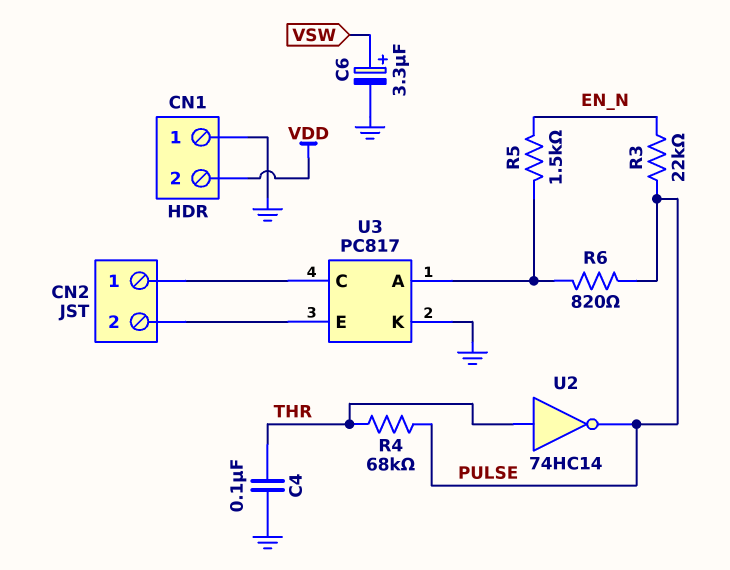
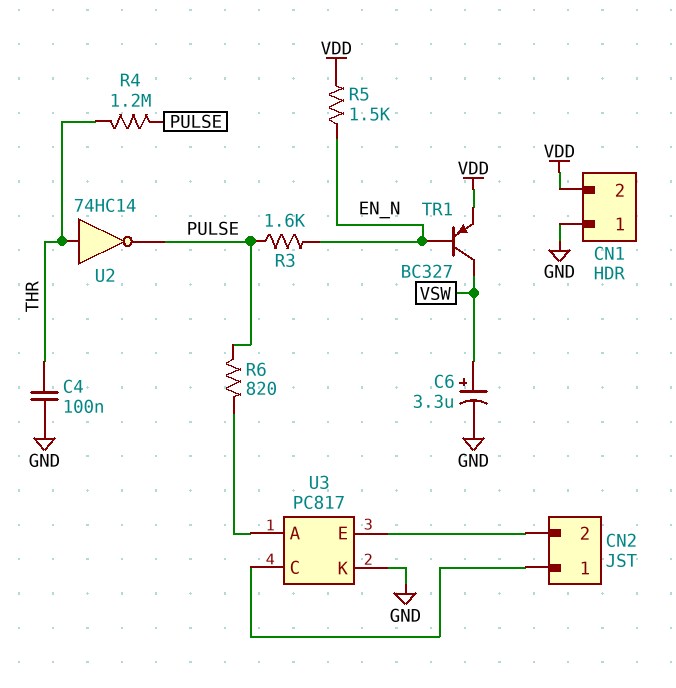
R3: 22k (EN_N, PULSE) -> 1.6k (EN_N, PULSE)
R4: 68k (PULSE, THR) -> 1.2M (PULSE, THR)
R5: 1.5k (EN_N, U3/A) -> 1.5k (EN_N, VDD)
TR1: none -> PNP BC327 (B EN_N, C VSW, E VDD)

